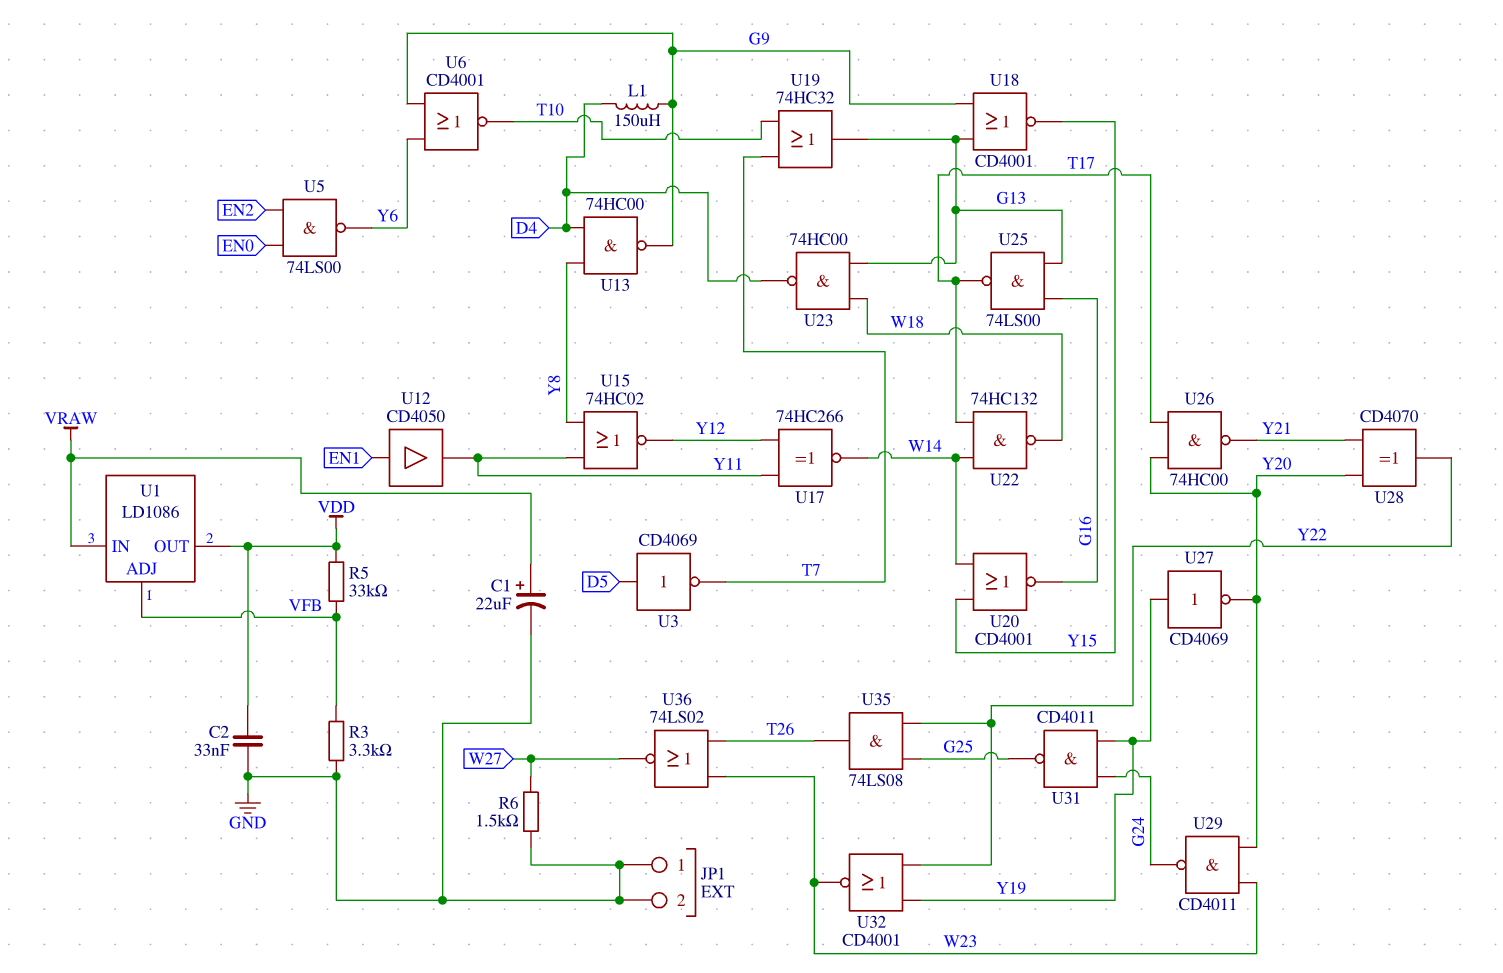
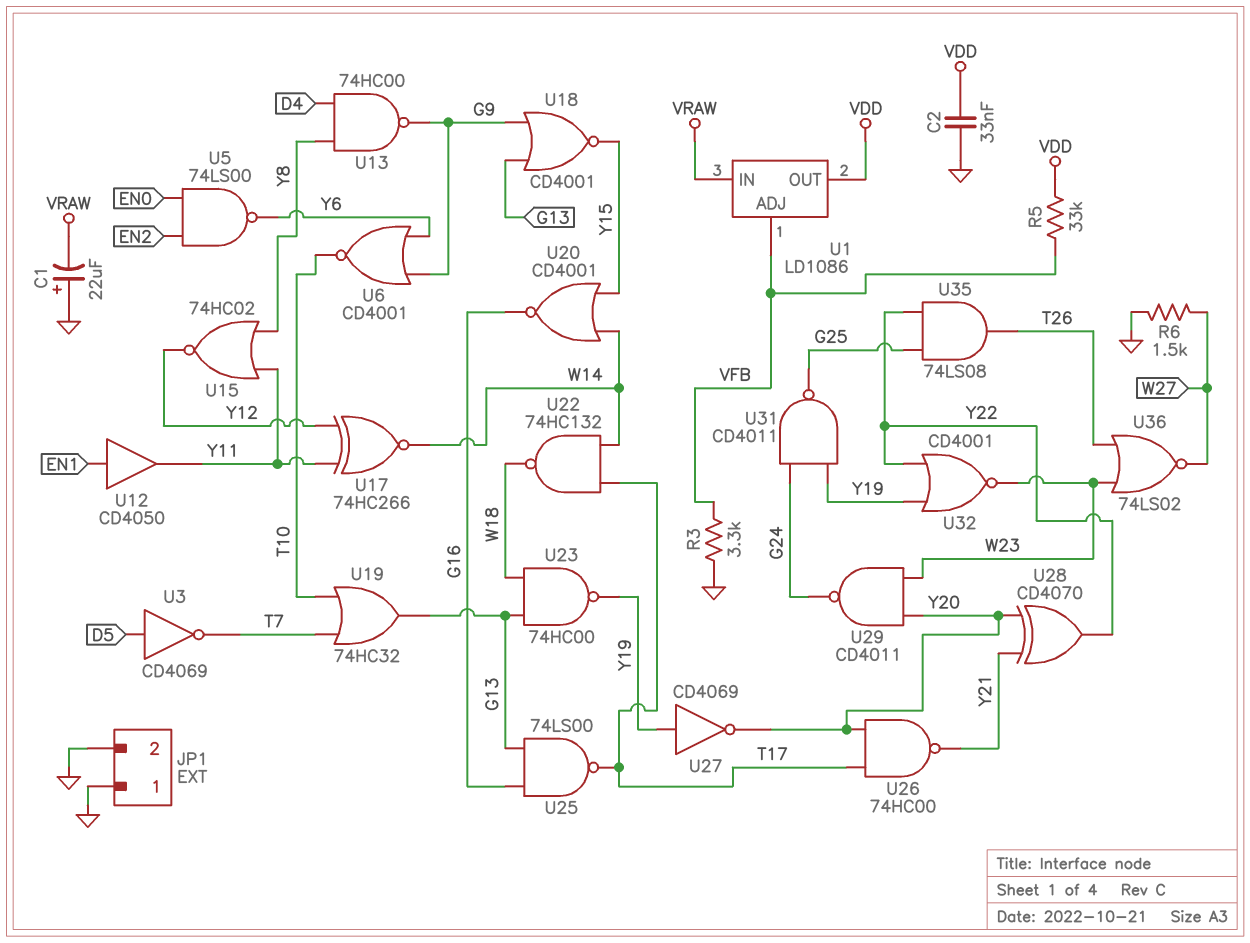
C1: 22uF (plus VRAW, minus GND) -> 22uF (plus GND, minus VRAW)
L1: 150uH (D4, G9) -> none
U23: NAND 74HC00 (in G13, in W18, out D4) -> NAND 74HC00 (in G13, in W18, out Y19)

